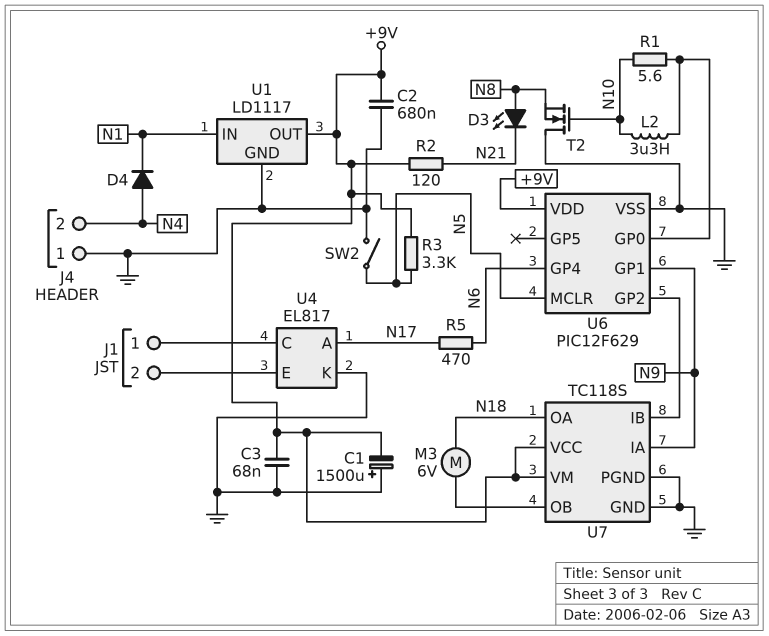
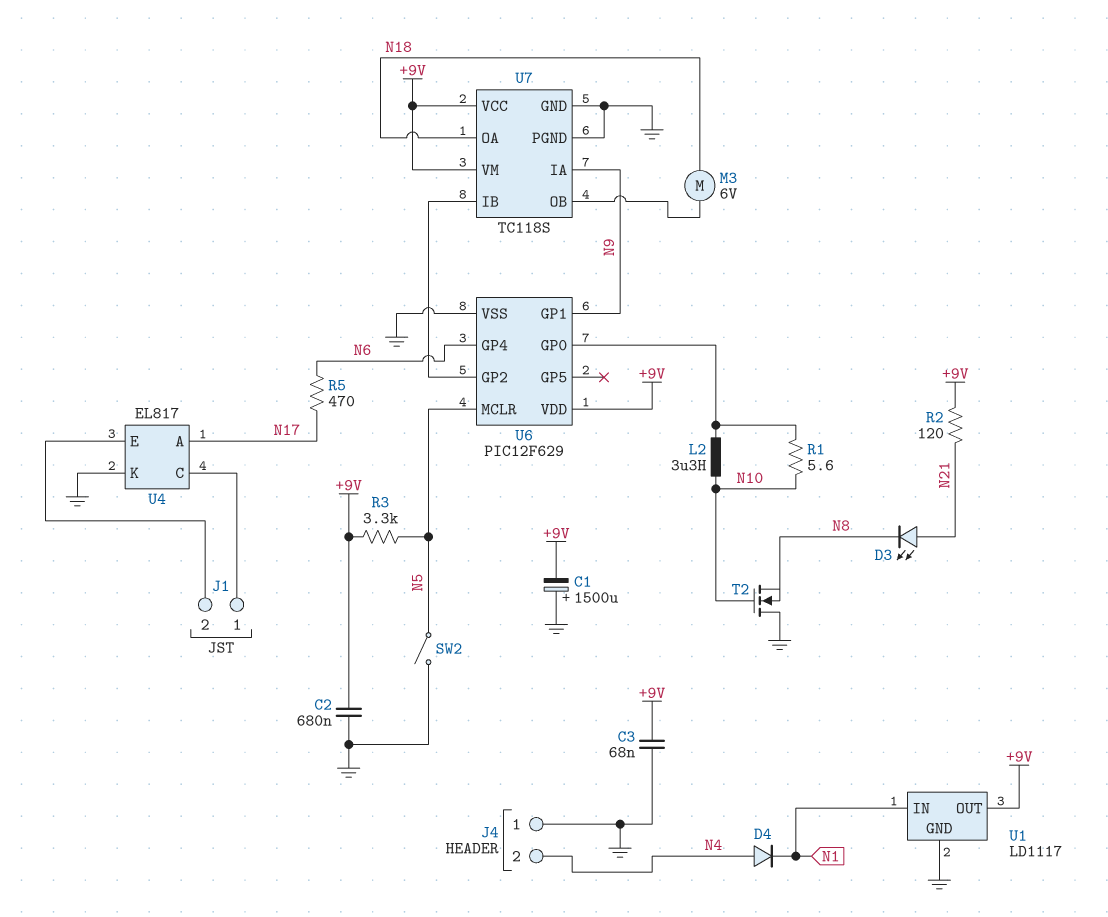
D3: LED (A N8, K N21) -> LED (A N21, K N8)

